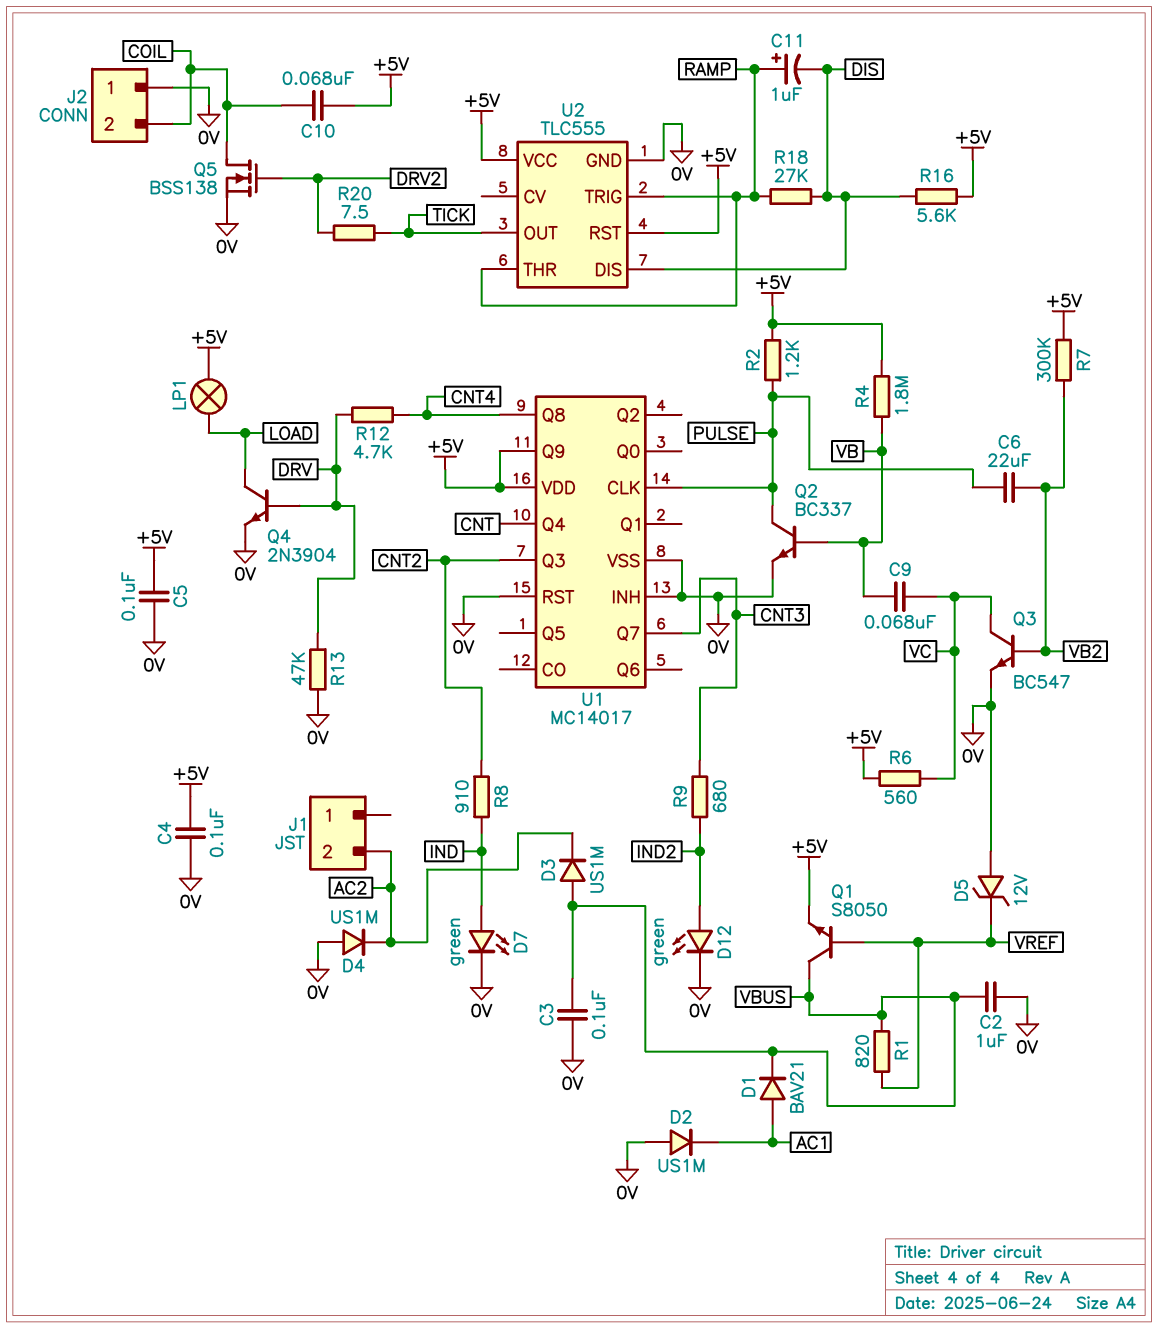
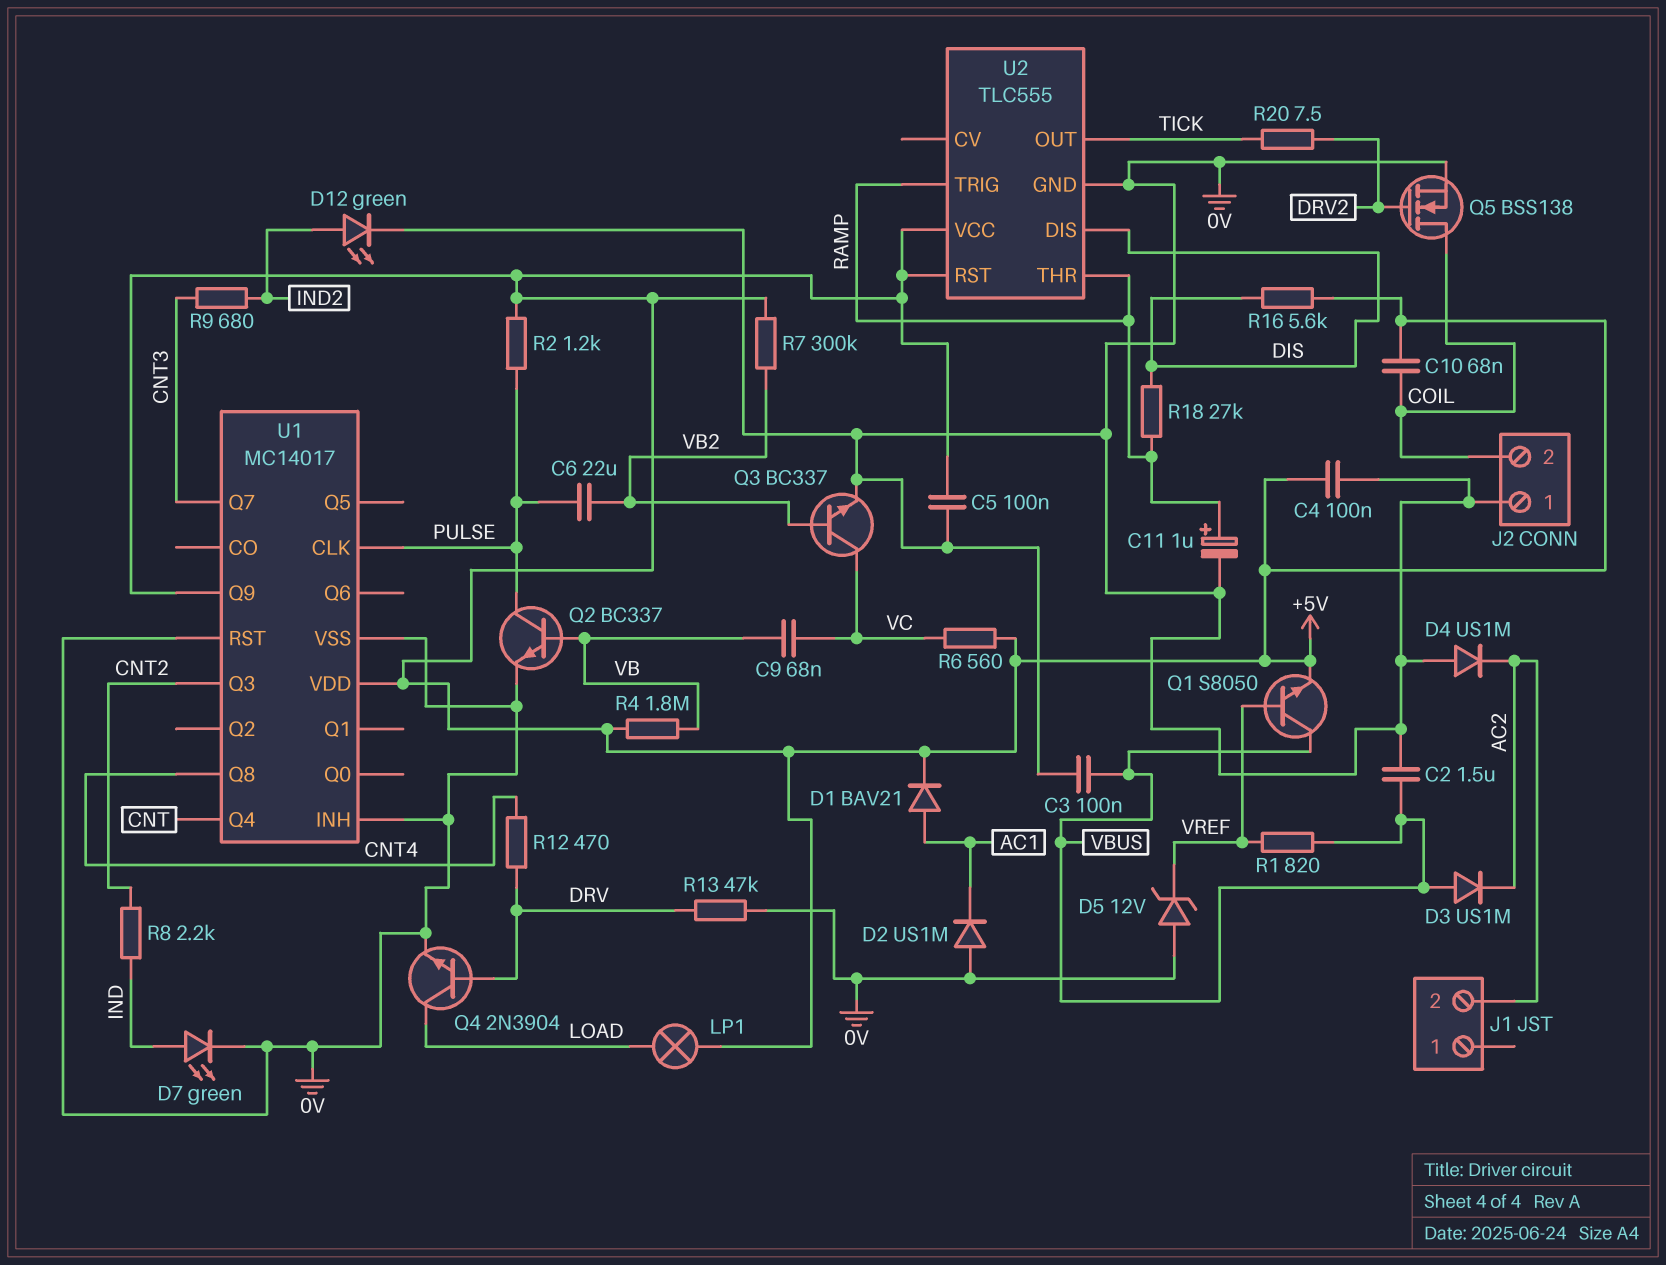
C2: 1uF (0V, VBUS) -> 1.5uF (0V, VBUS)
C11: 1uF (plus RAMP, minus DIS) -> 1uF (plus RAMP, minus 0V)
D1: diode BAV21 (A AC1, K VBUS) -> diode BAV21 (A AC1, K +5V)
Q3: NPN BC547 (B VB2, C VC, E 0V) -> NPN BC337 (B VB2, C VC, E 0V)
R8: 910 (CNT2, IND) -> 2.2k (CNT2, IND)
R12: 4.7k (CNT4, DRV) -> 470 (CNT4, DRV)

